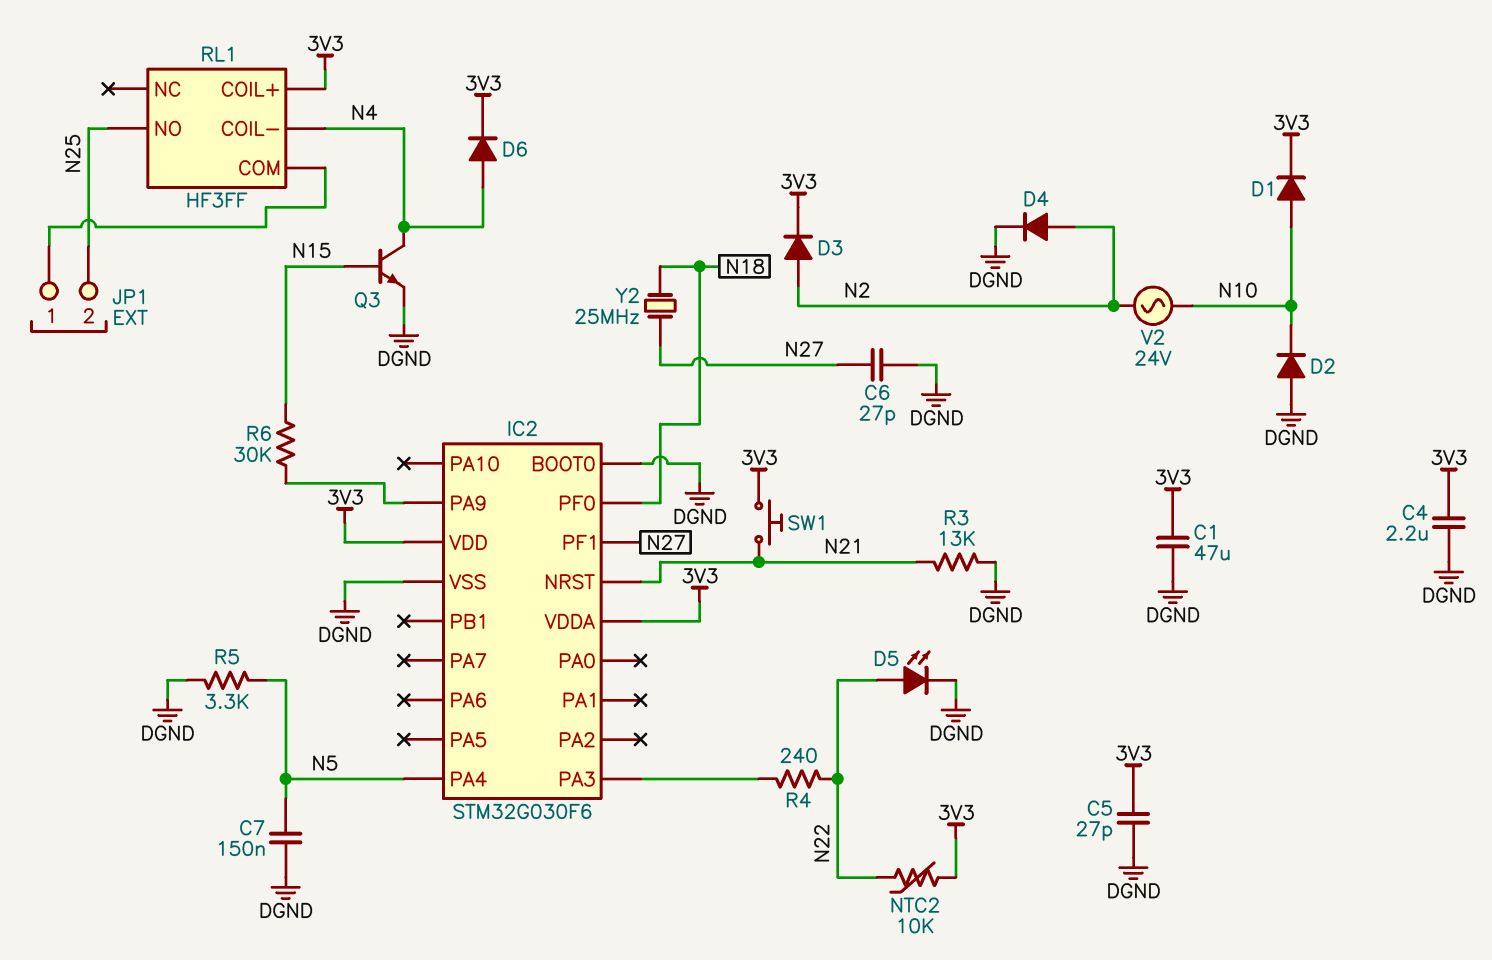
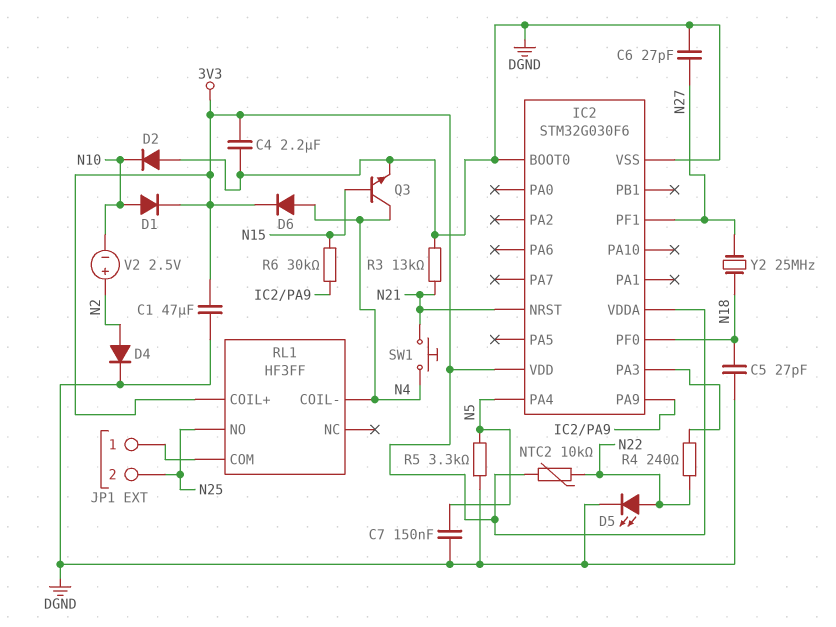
C5: 27pF (3V3, DGND) -> 27pF (DGND, N18)
D3: diode (A N2, K 3V3) -> none
SW1: button (3V3, N21) -> button (N4, N21)
V2: AC 24V (N2, N10) -> 2.5V (plus N2, minus N10)

